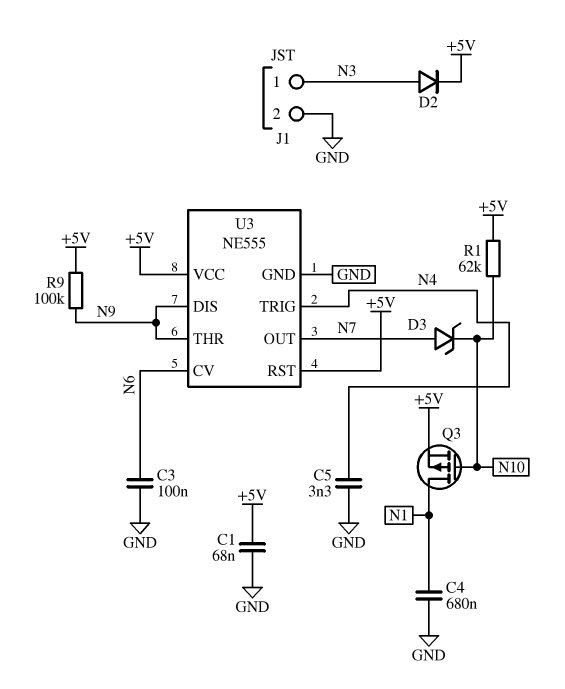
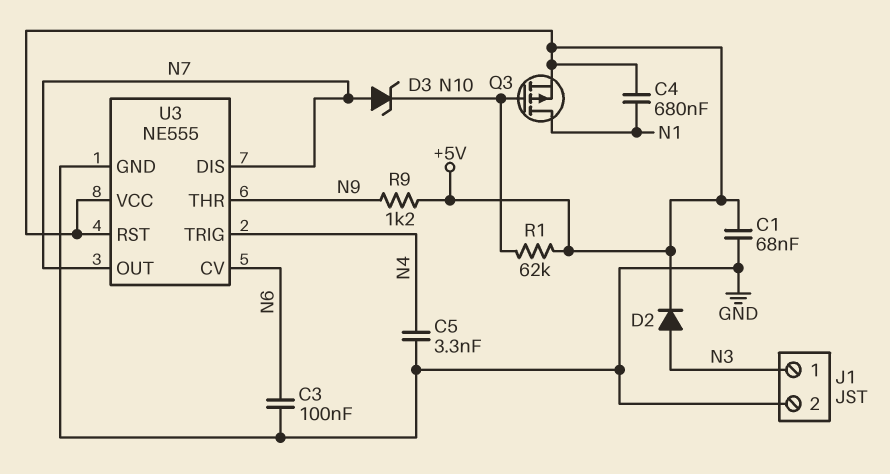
C4: 680nF (GND, N1) -> 680nF (+5V, N1)
R9: 100k (+5V, N9) -> 1.2k (+5V, N9)
U3 pin DIS: N9 -> N7

